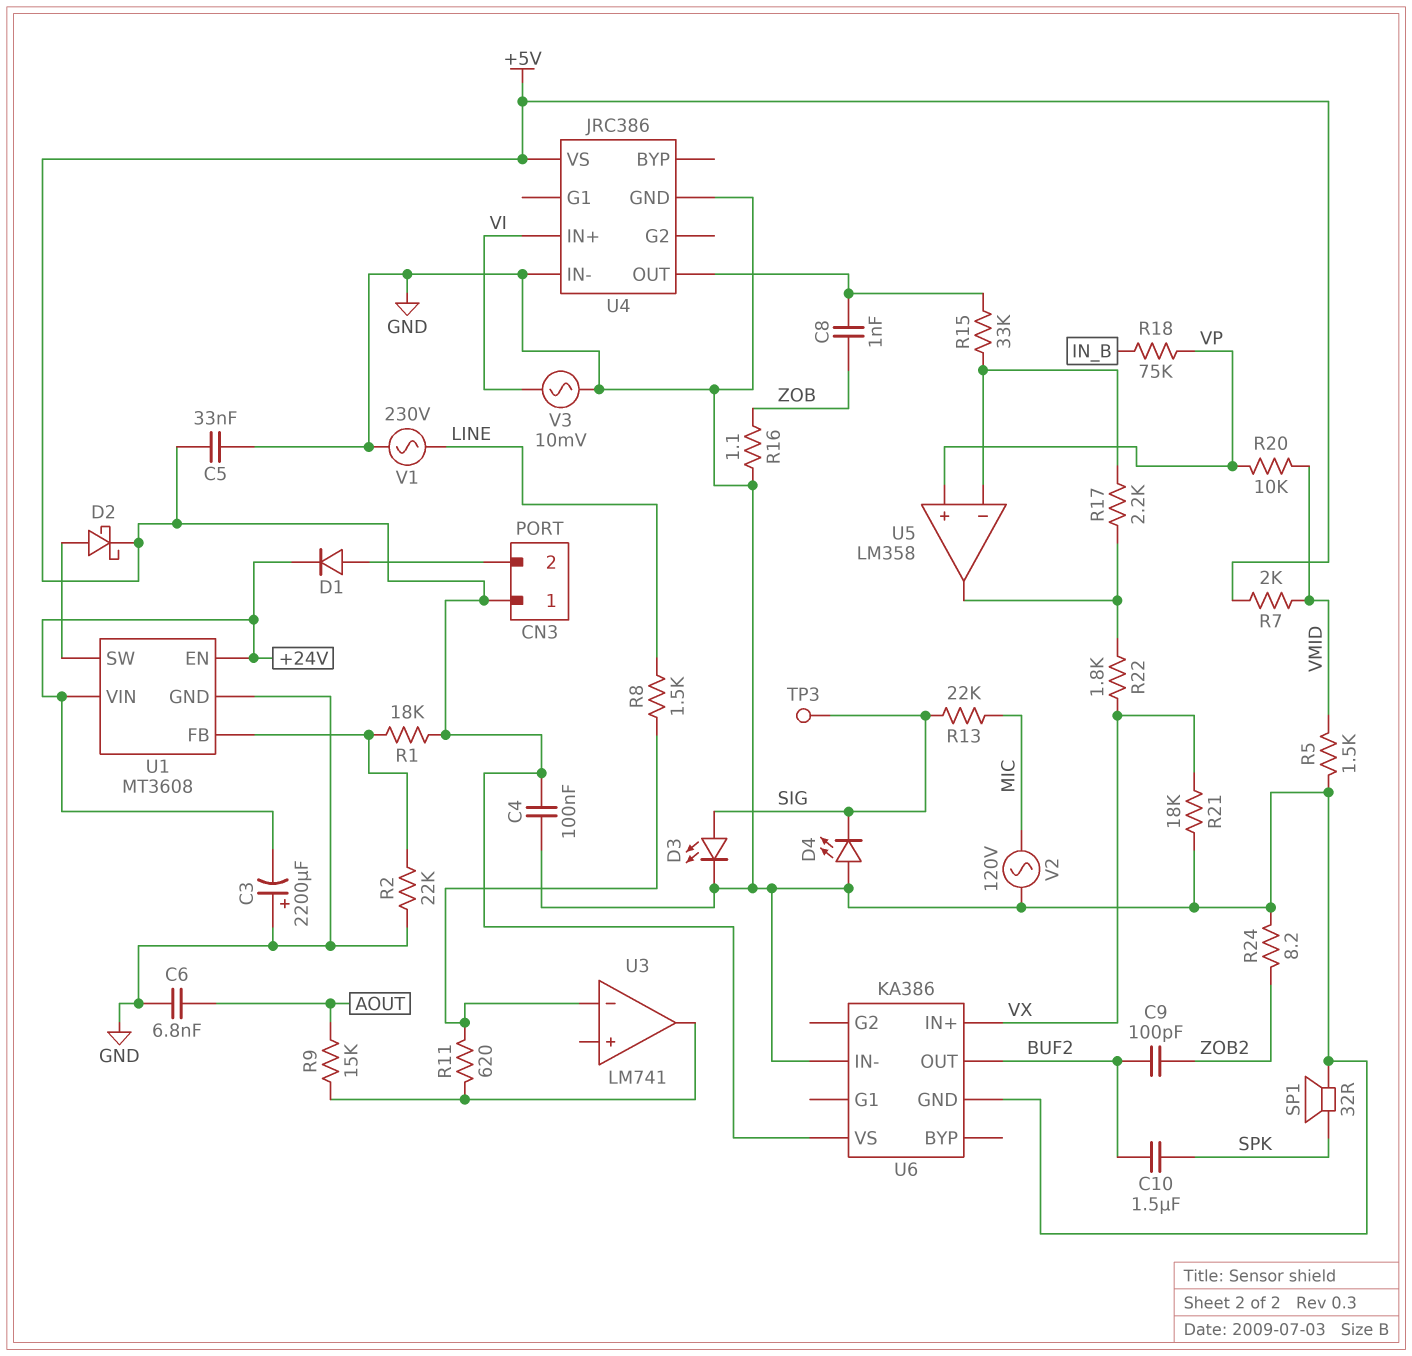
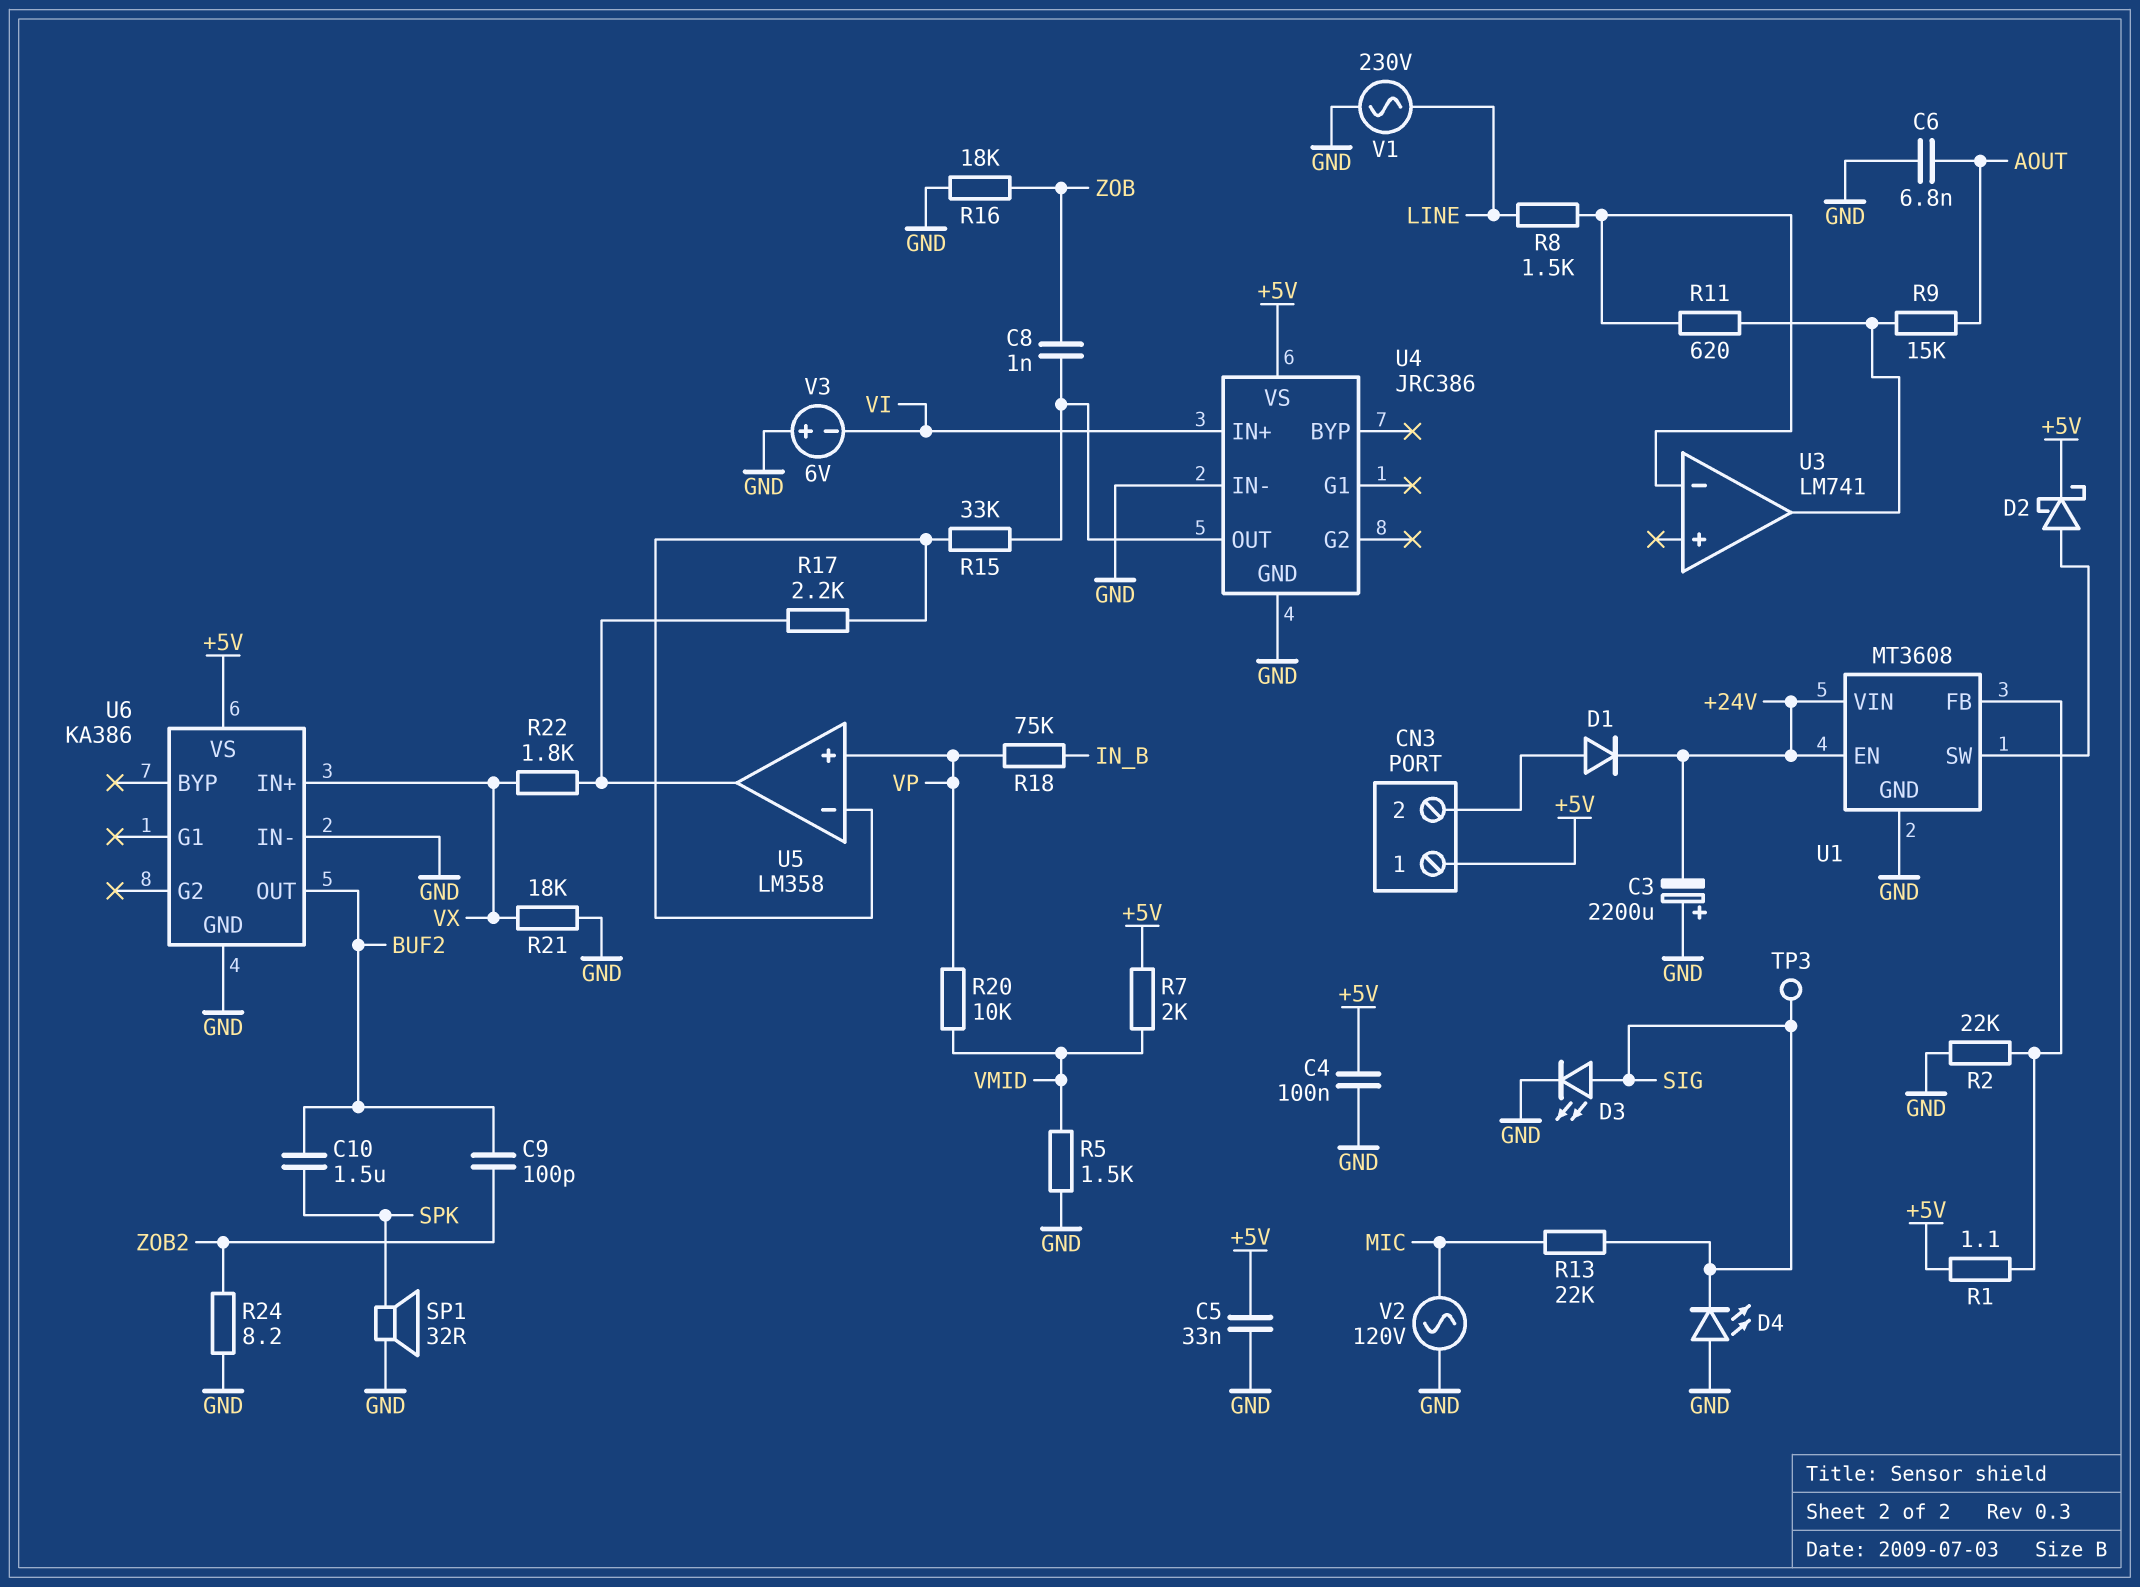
R1: 18k (+5V, U1/FB) -> 1.1 (+5V, U1/FB)
R16: 1.1 (GND, ZOB) -> 18k (GND, ZOB)
V3: AC 10mV (GND, VI) -> 6V (plus GND, minus VI)

